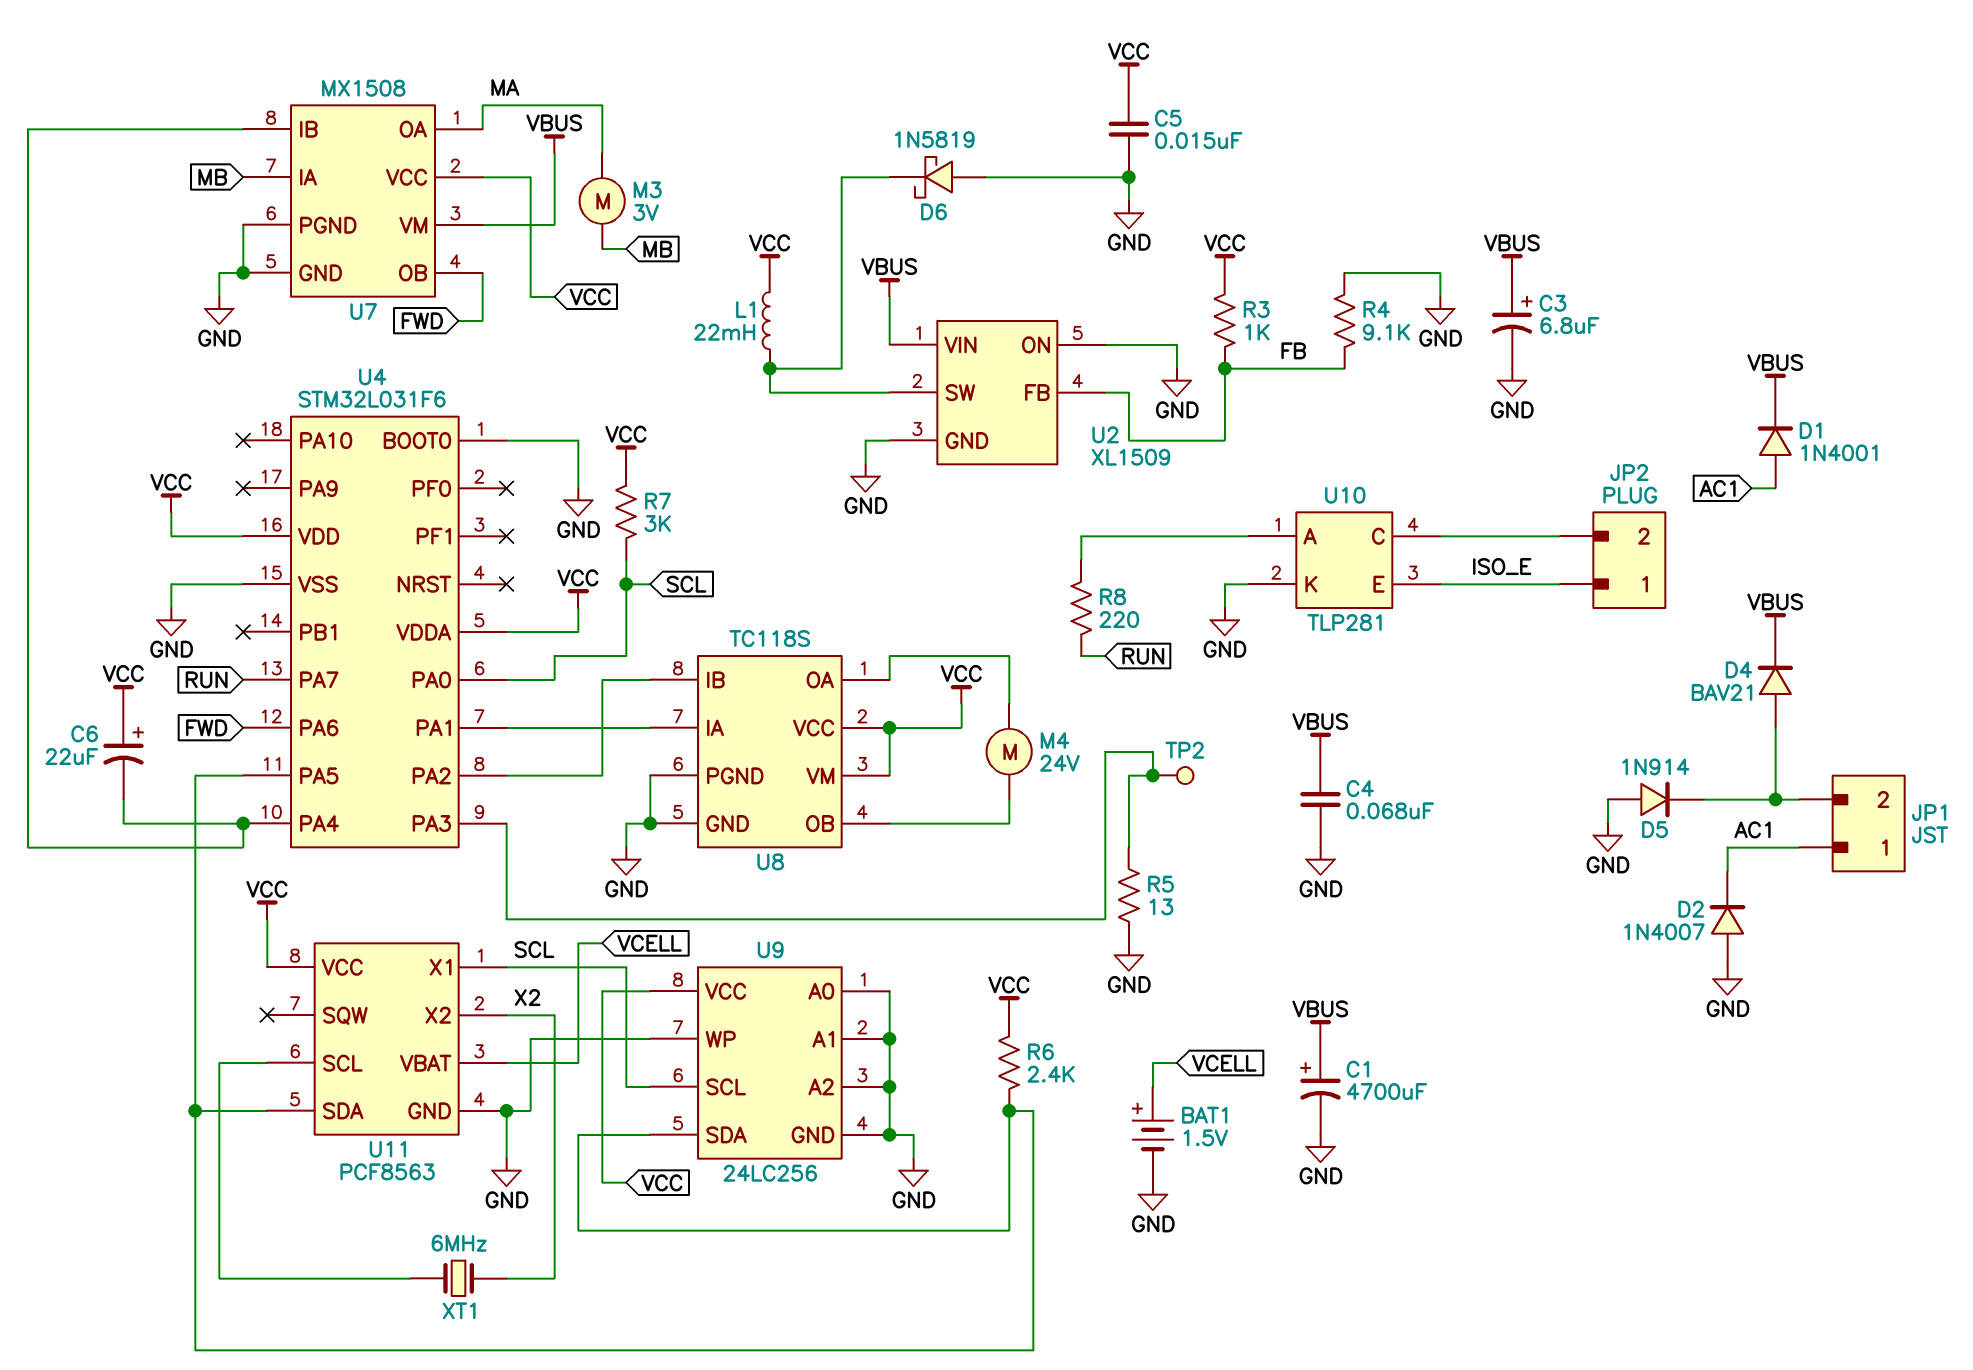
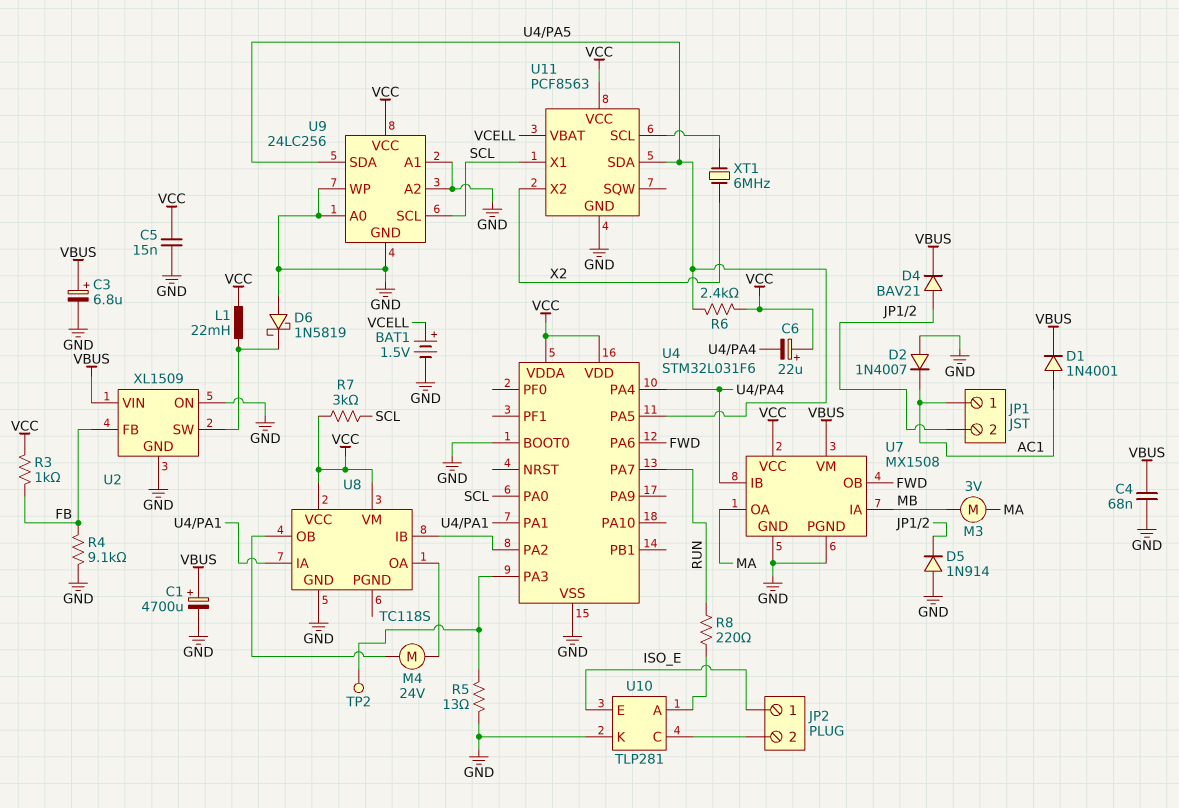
U8 pin PGND: GND -> none

